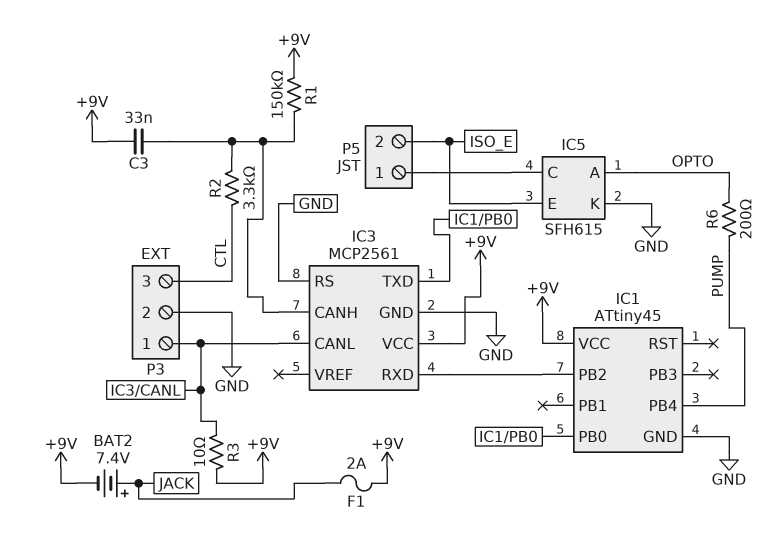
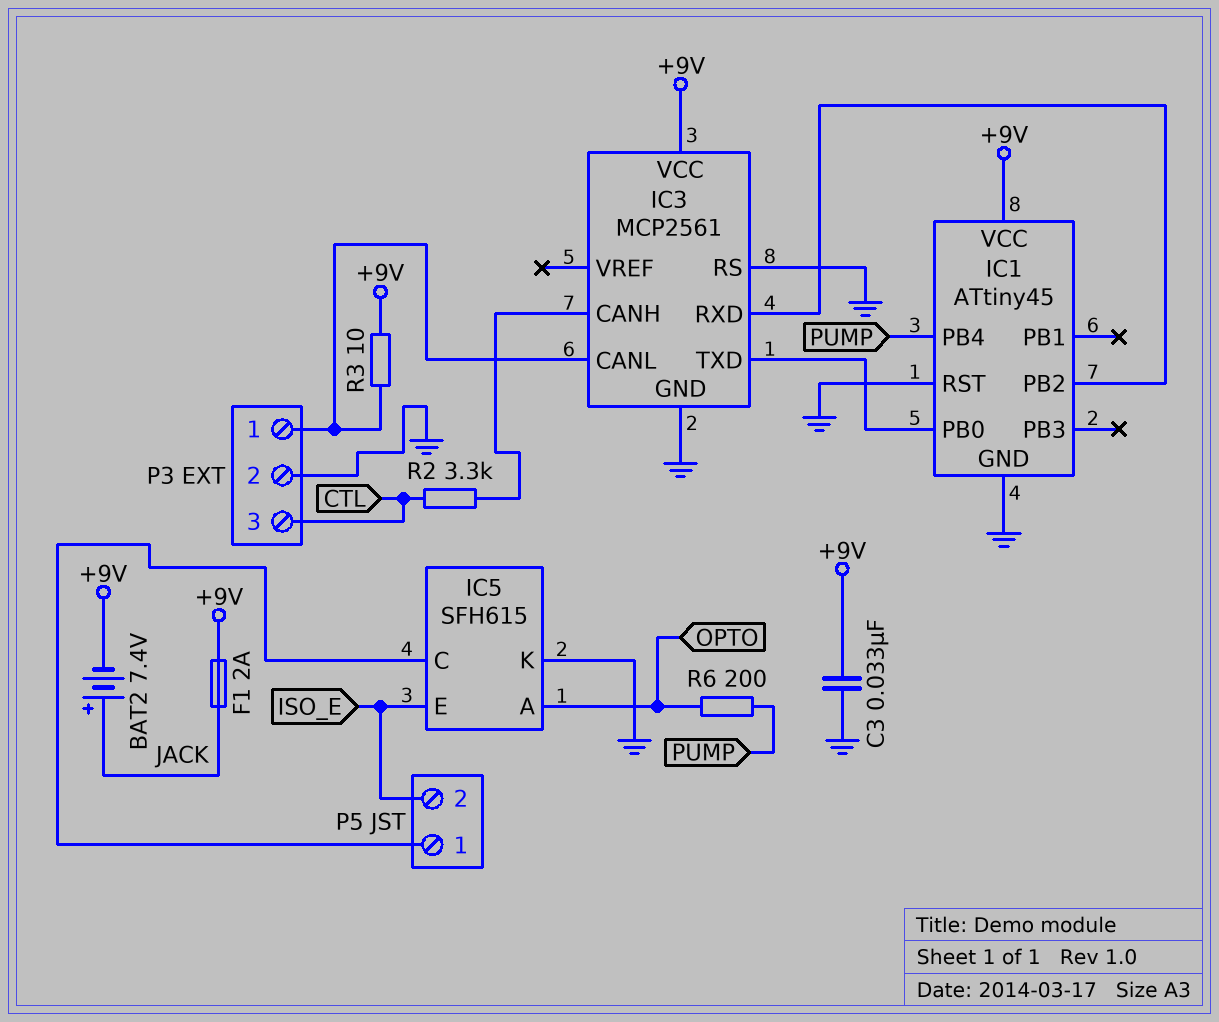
C3: 33nF (+9V, IC3/CANH) -> 33nF (+9V, GND)
IC1 pin RST: none -> GND
R1: 150k (+9V, IC3/CANH) -> none

